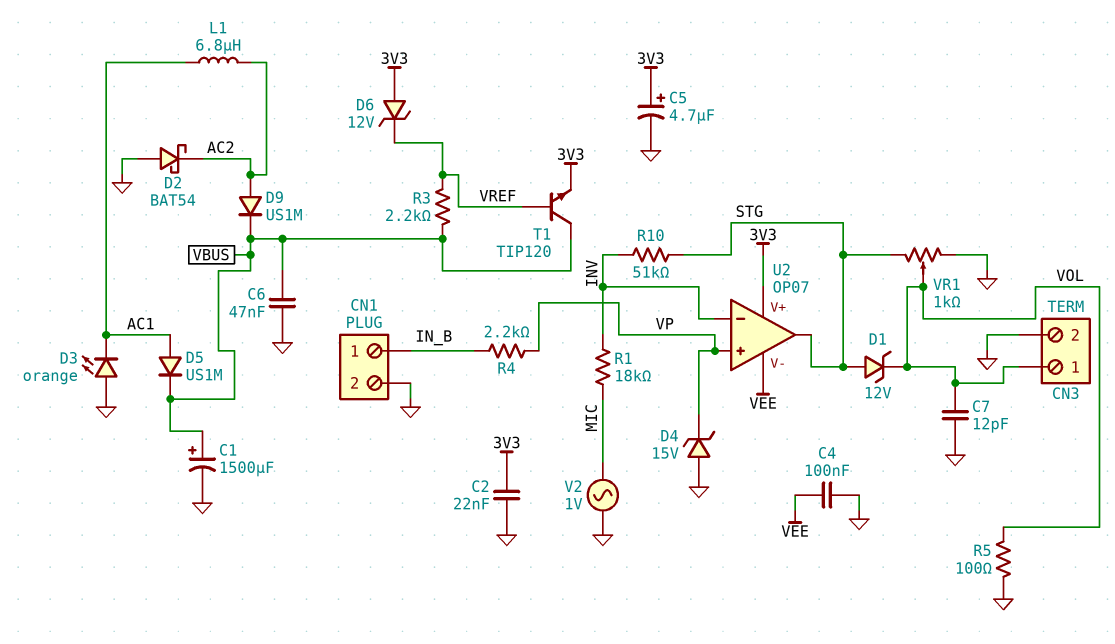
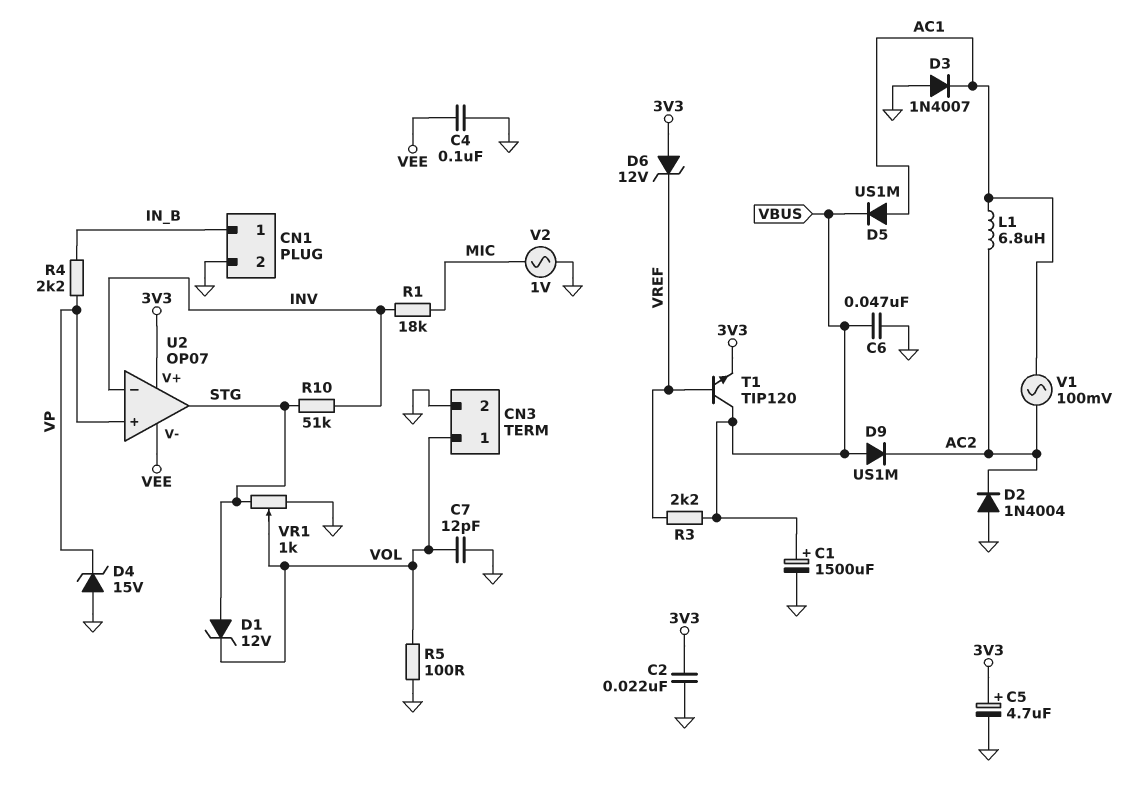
D2: schottky BAT54 (A GND, K AC2) -> diode 1N4004 (A GND, K AC2)
D3: LED orange (A GND, K AC1) -> diode 1N4007 (A GND, K AC1)
D9: diode US1M (A AC2, K VBUS) -> diode US1M (A VBUS, K AC2)
V1: none -> AC 100mV (AC1, AC2)

